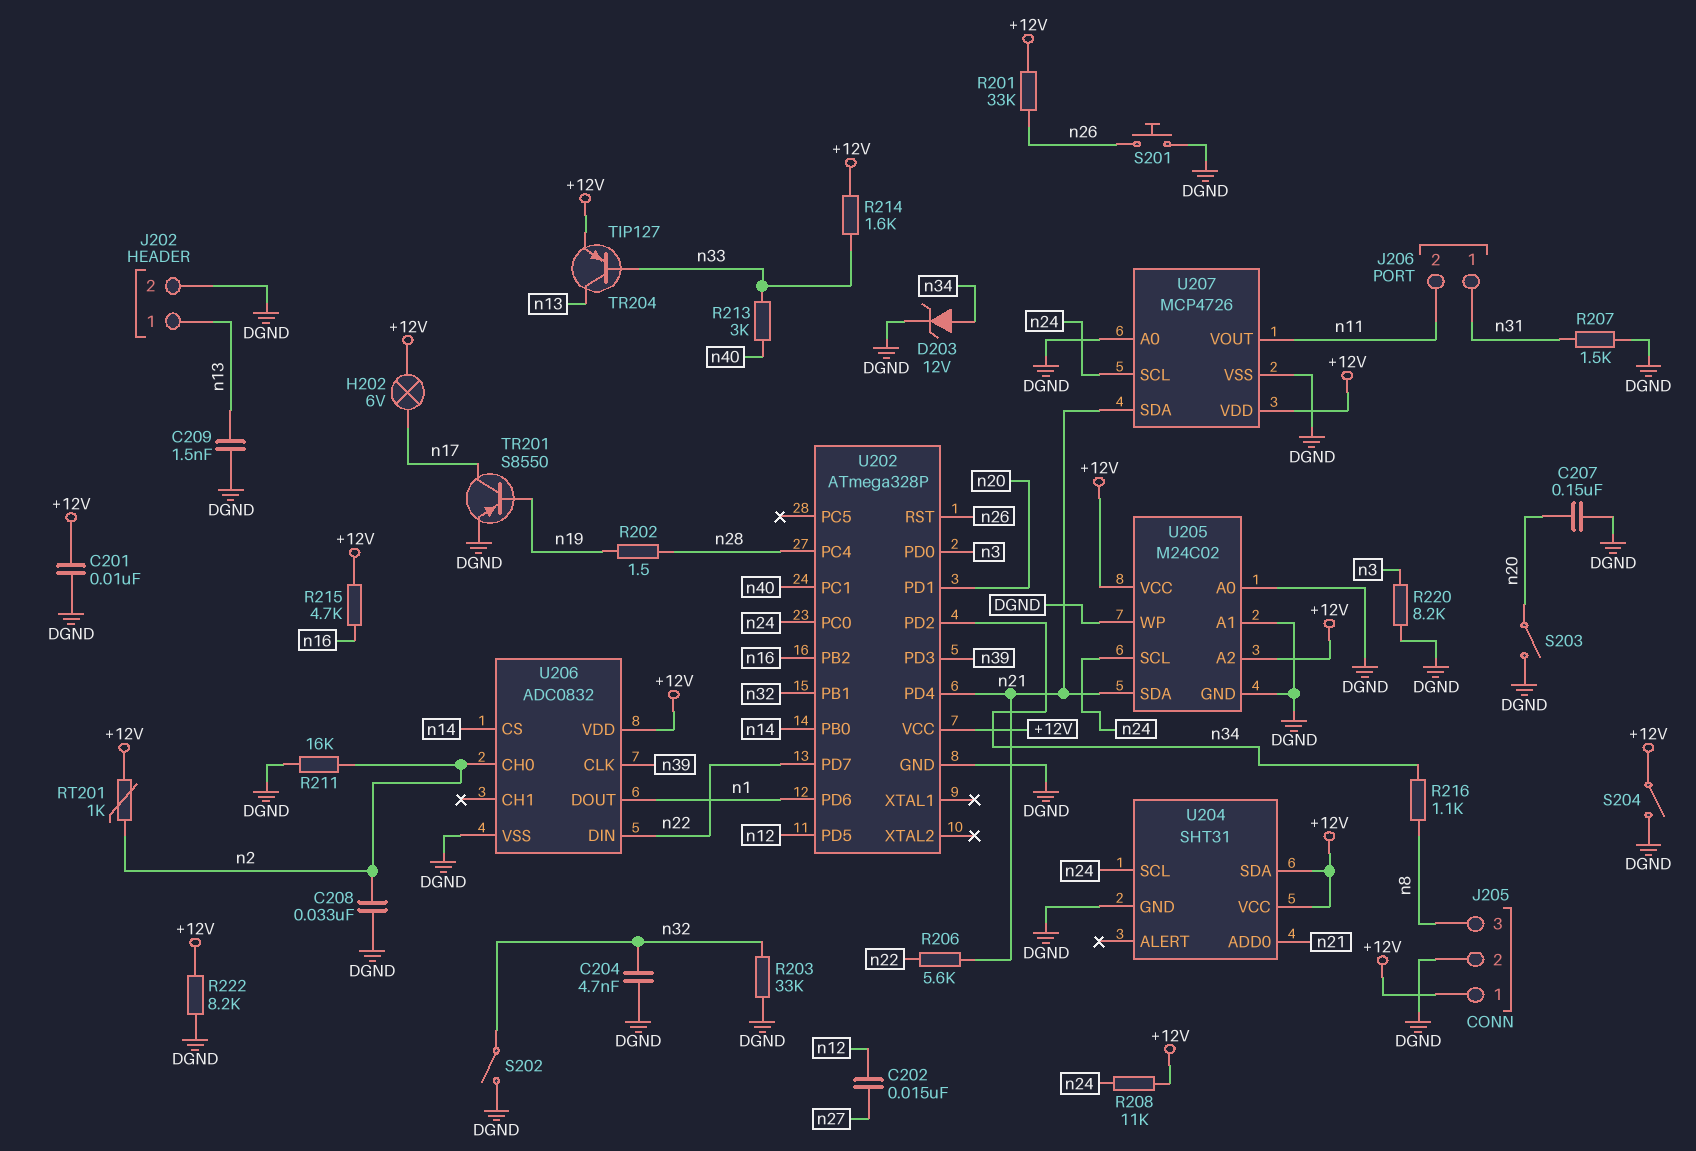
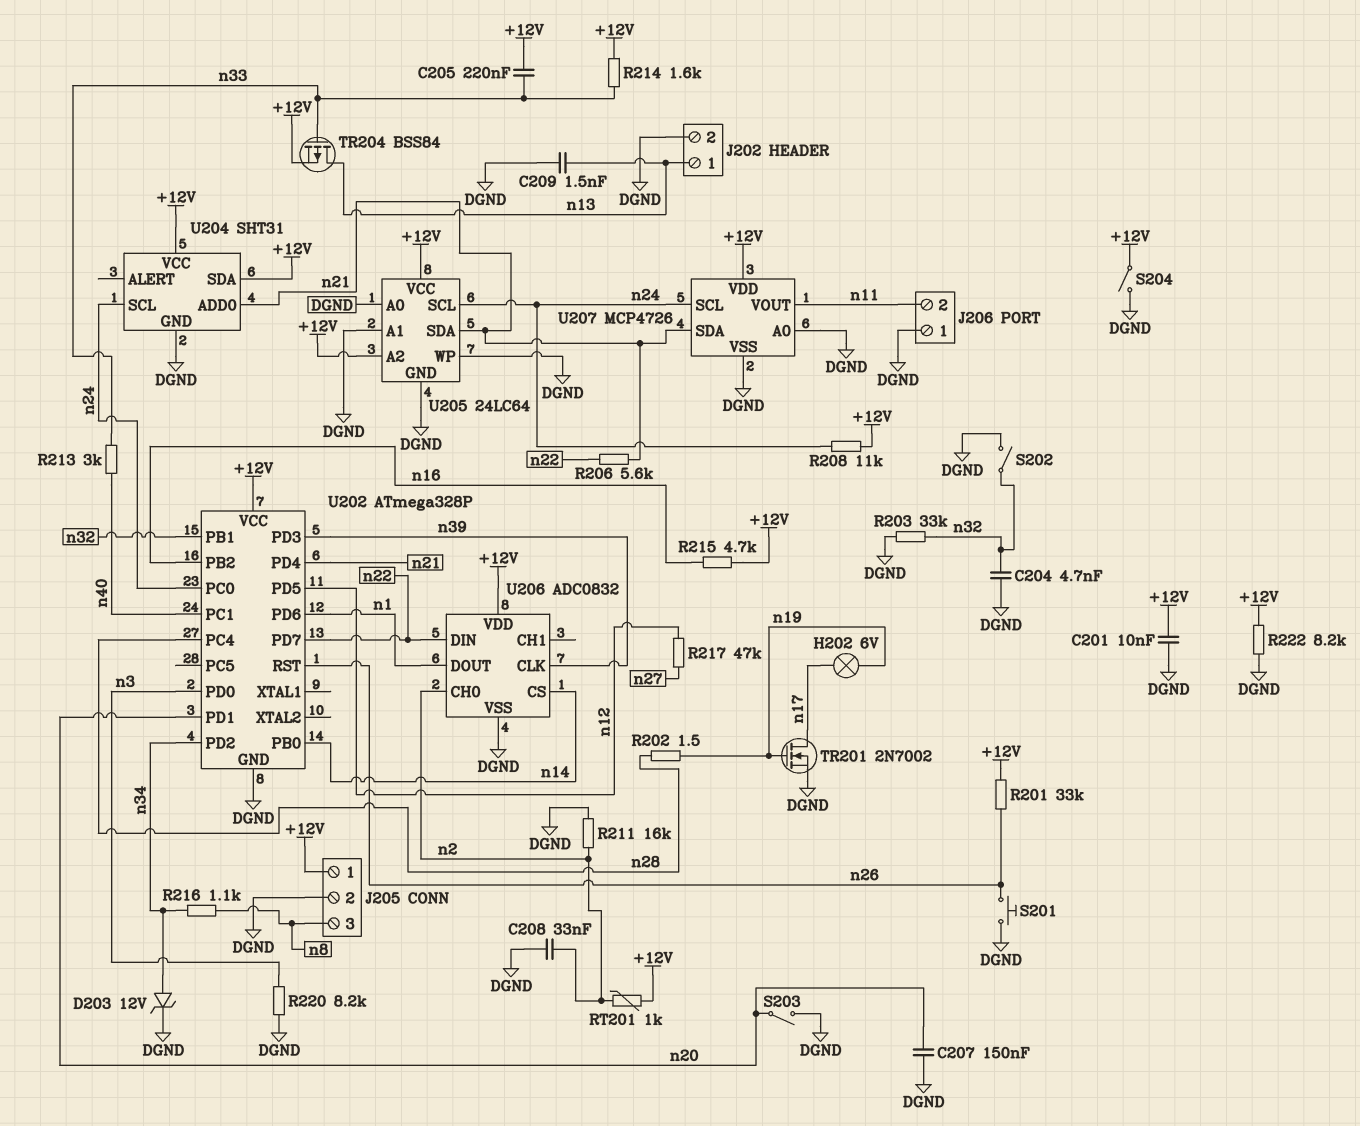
C202: 15nF (n12, n27) -> none
C205: none -> 220nF (+12V, n33)
H202: lamp 6V (+12V, n17) -> lamp 6V (n17, n19)
J206 pin 1: n31 -> DGND
R207: 1.5k (DGND, n31) -> none
R217: none -> 47k (n12, n27)
TR201: PNP S8550 (B n19, C n17, E DGND) -> NMOS 2N7002 (G n19, D n17, S DGND)
TR204: PNP TIP127 (B n33, C n13, E +12V) -> PMOS BSS84 (G n33, D n13, S +12V)
U205: M24C02 -> 24LC64

